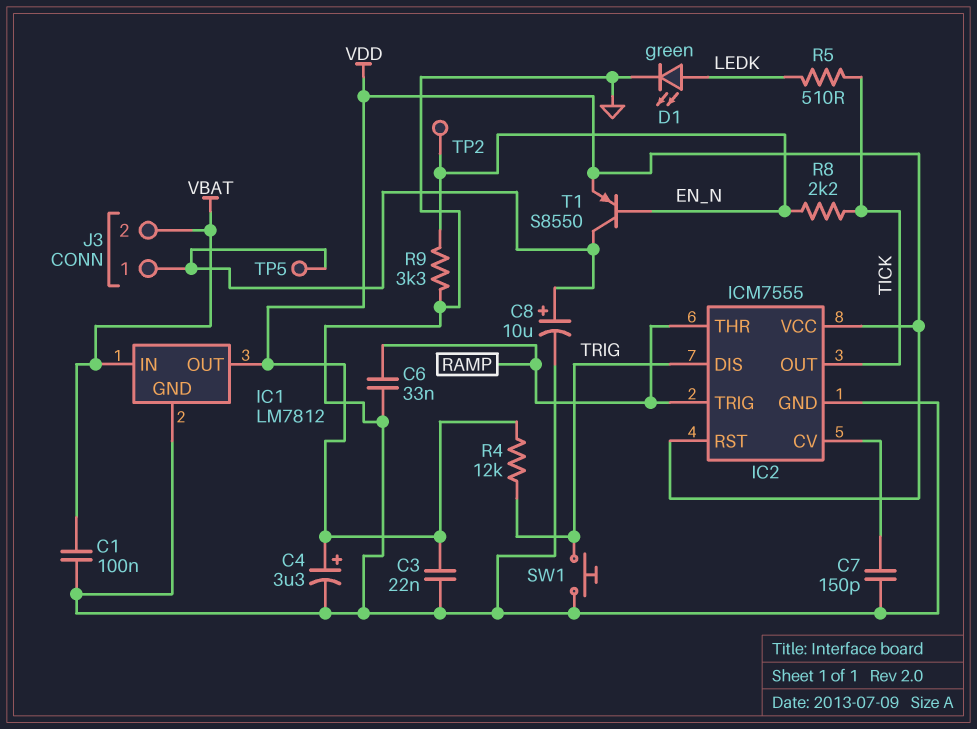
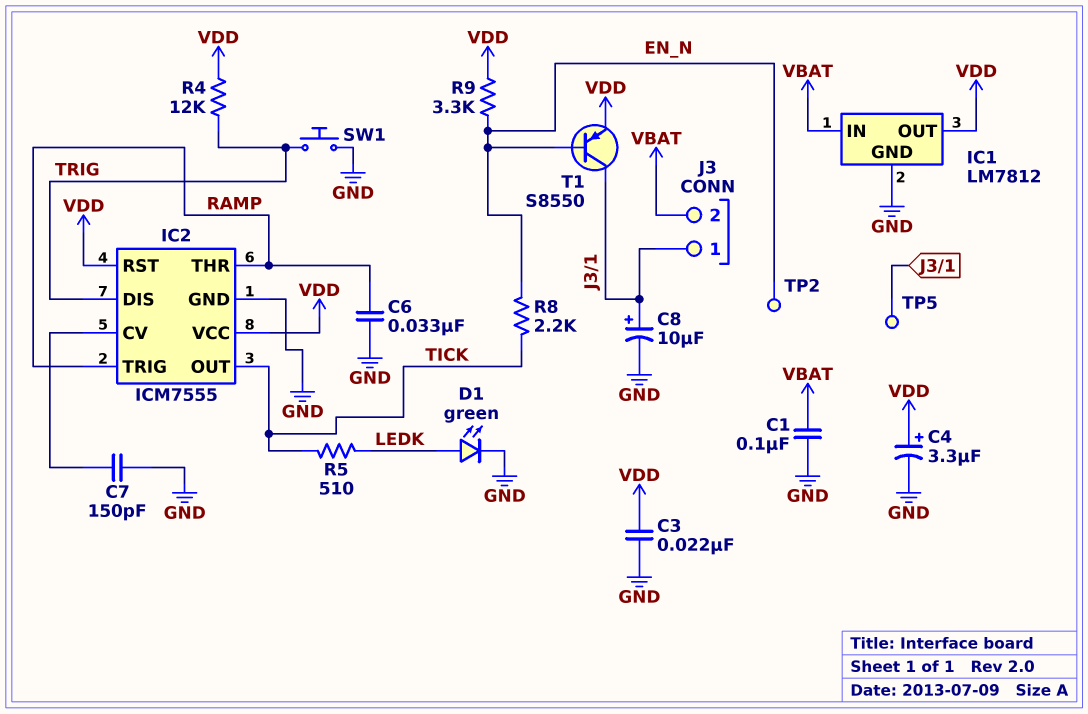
R9: 3.3k (EN_N, GND) -> 3.3k (EN_N, VDD)

